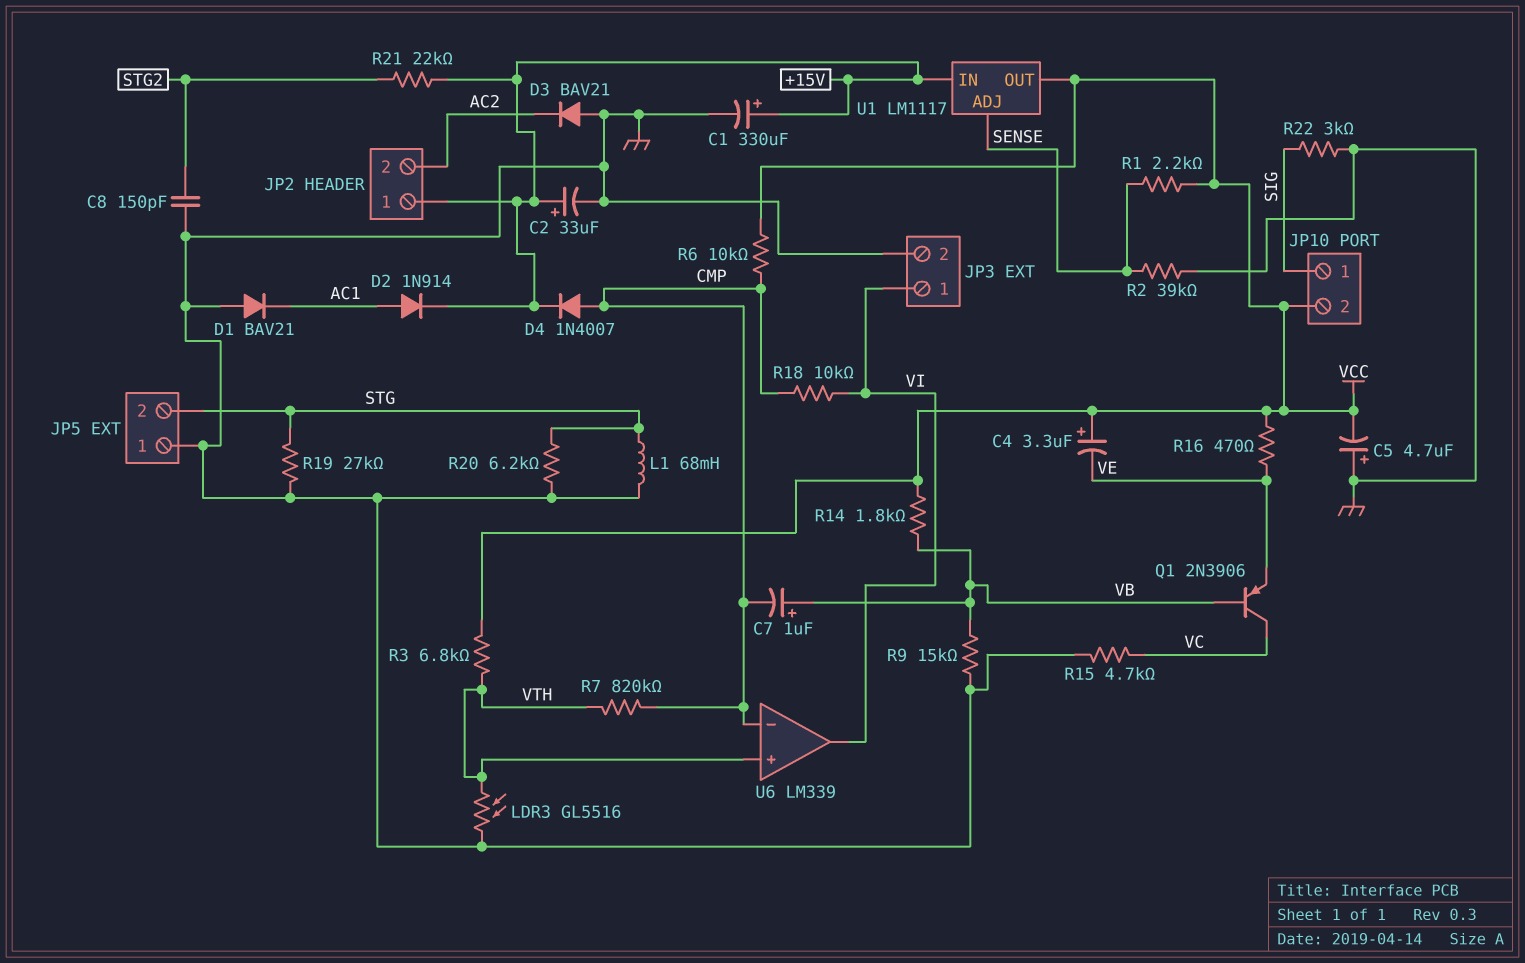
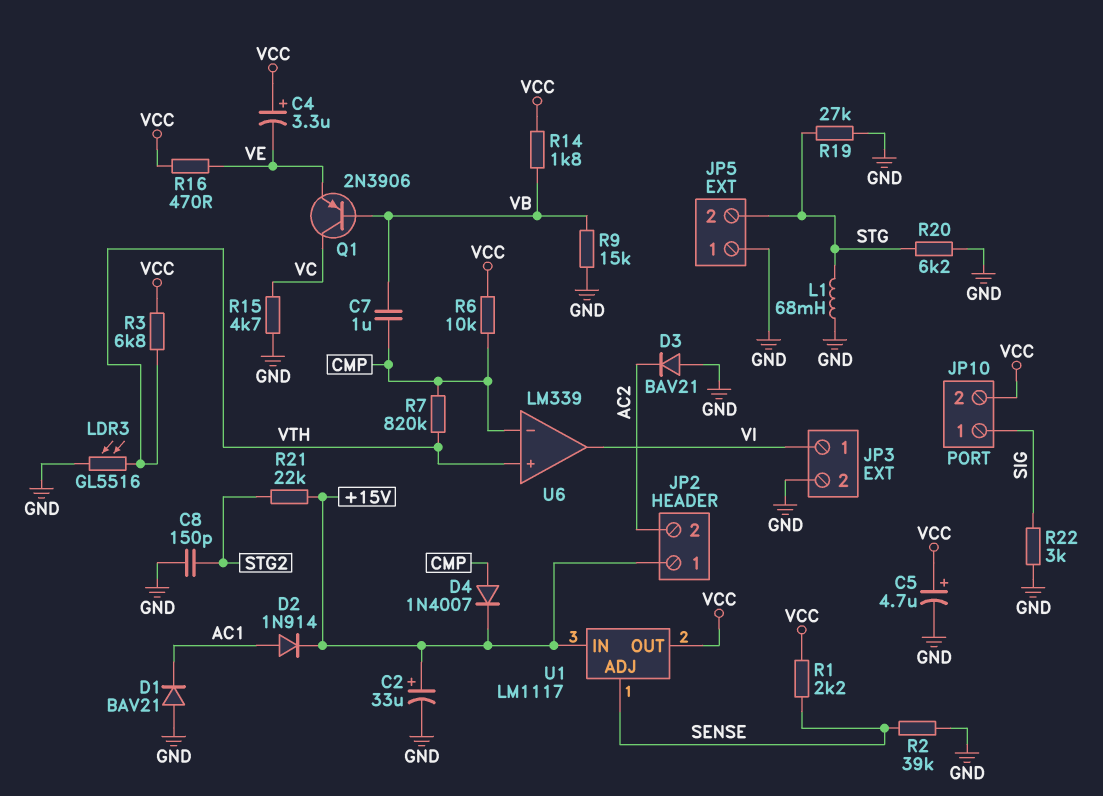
C1: 330uF (plus +15V, minus GND) -> none
C5: 4.7uF (plus GND, minus VCC) -> 4.7uF (plus VCC, minus GND)
C7: 1uF (plus VB, minus CMP) -> 1uF (CMP, VB)
R18: 10k (CMP, VI) -> none

